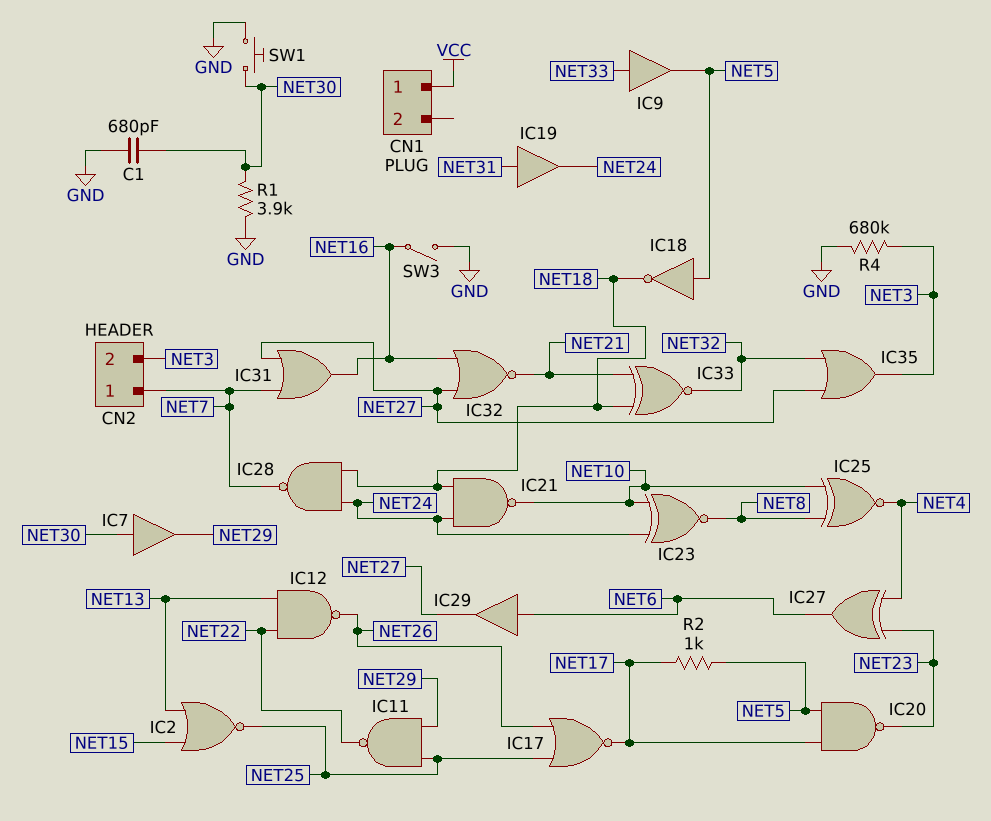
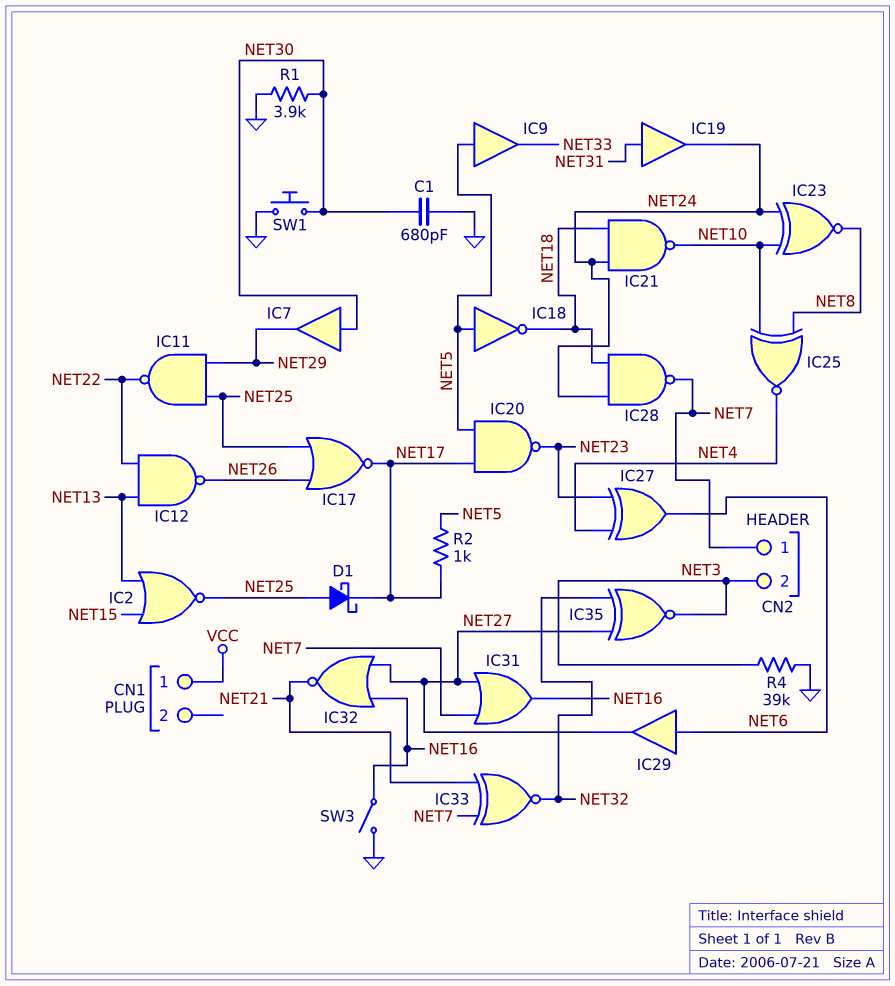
D1: none -> schottky (A NET25, K NET17)
IC9: buffer (in NET33, out NET5) -> buffer (in NET5, out NET33)
IC33: XNOR (in NET18, in NET21, out NET32) -> XNOR (in NET7, in NET21, out NET32)
IC35: OR (in NET27, in NET32, out NET3) -> XNOR (in NET27, in NET32, out NET3)
R4: 680k (GND, NET3) -> 39k (GND, NET3)

